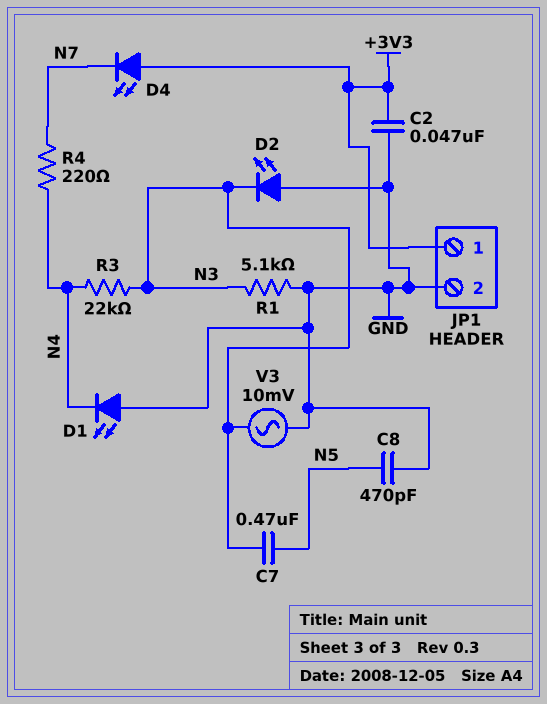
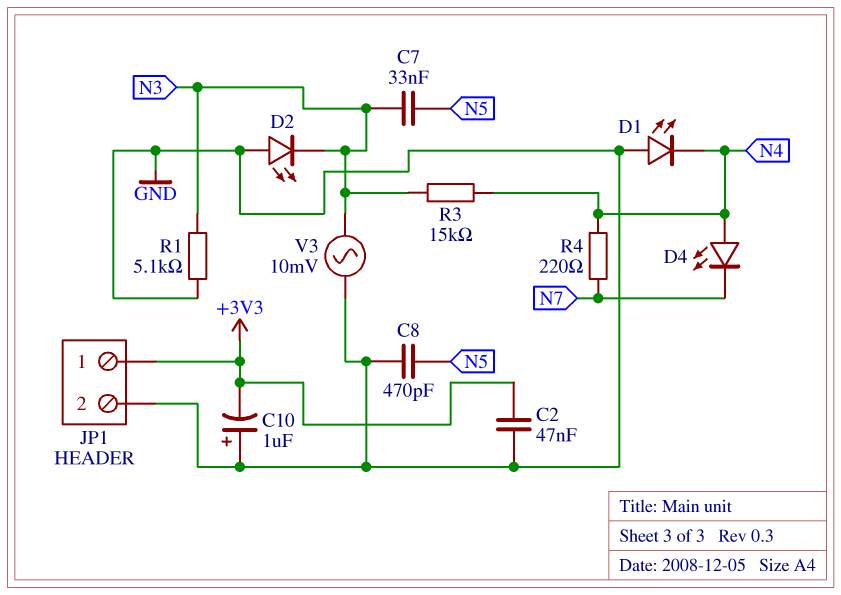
C7: 470nF (N3, N5) -> 33nF (N3, N5)
C10: none -> 1uF (plus GND, minus +3V3)
D4: LED (A +3V3, K N7) -> LED (A N4, K N7)
R3: 22k (N3, N4) -> 15k (N3, N4)

